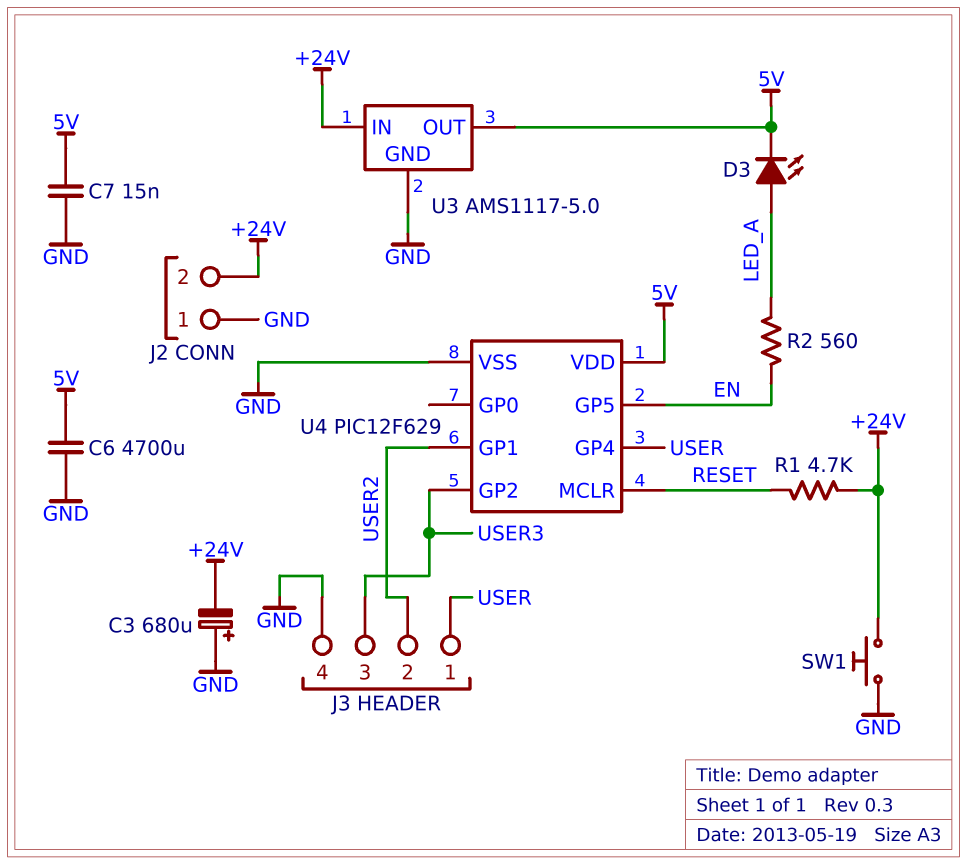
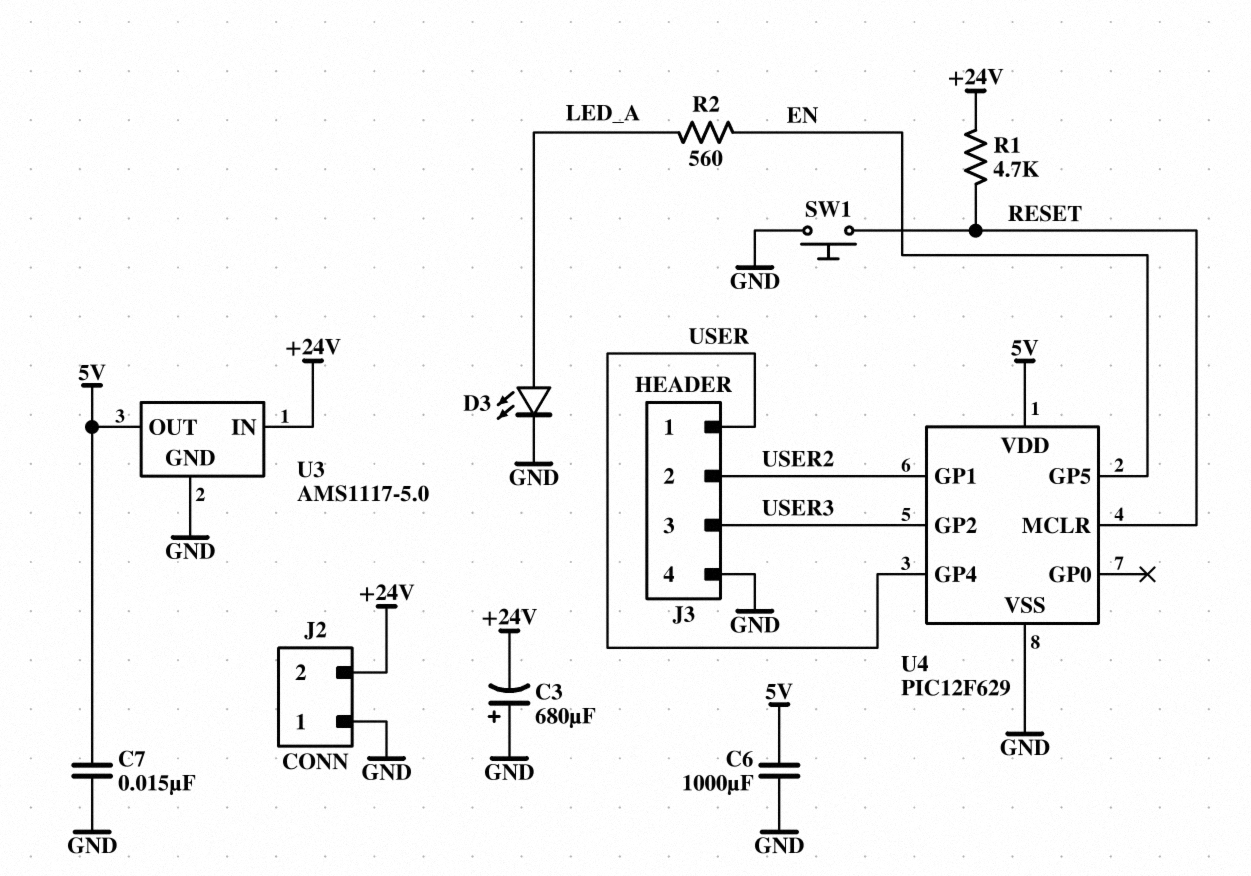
C6: 4700uF (5V, GND) -> 1000uF (5V, GND)
D3: LED (A LED_A, K 5V) -> LED (A LED_A, K GND)
SW1: button (+24V, GND) -> button (GND, RESET)

